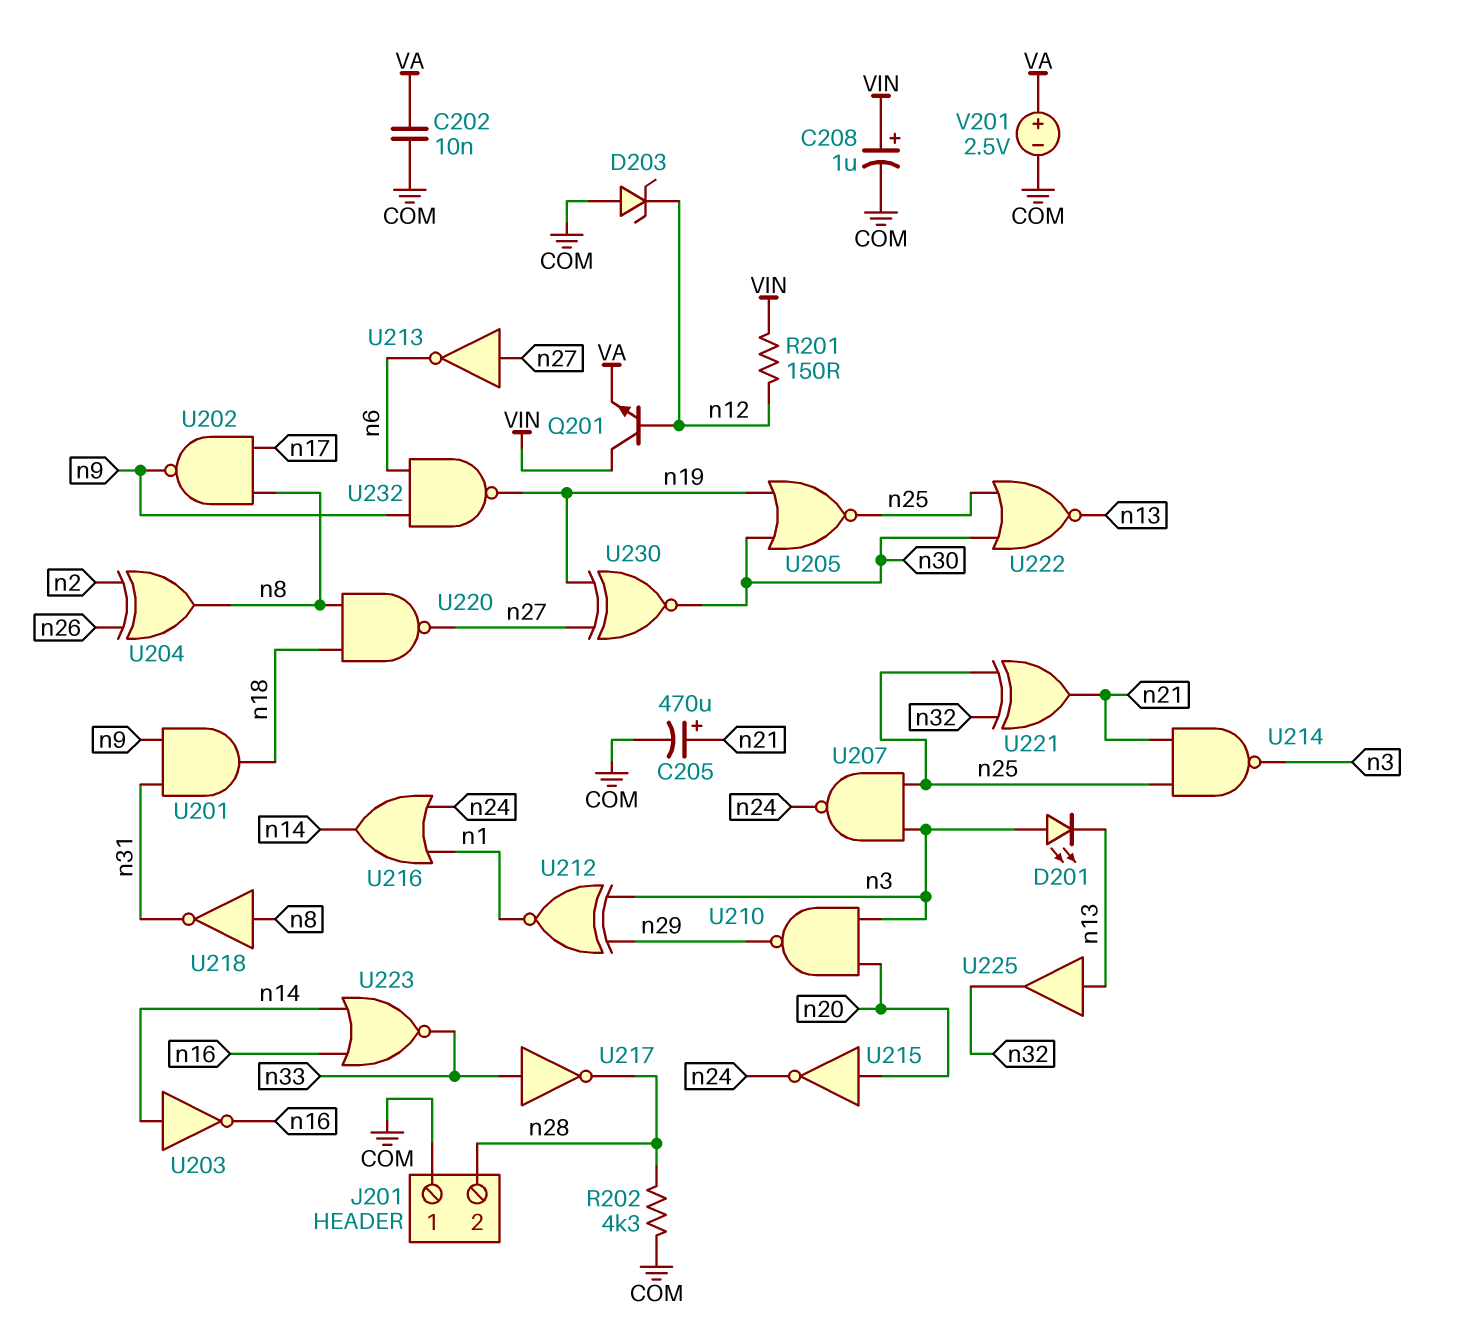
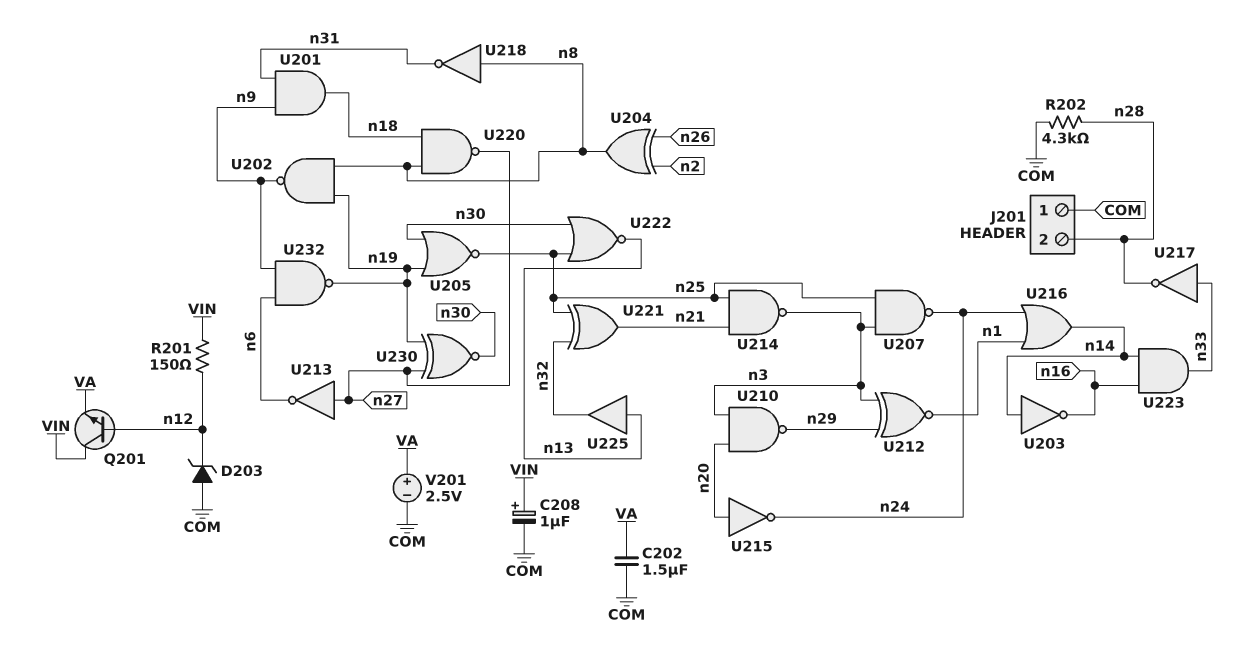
C202: 10nF (COM, VA) -> 1.5uF (COM, VA)
C205: 470uF (plus n21, minus COM) -> none
D201: LED (A n3, K n13) -> none
U202: NAND (in n8, in n17, out n9) -> NAND (in n8, in n19, out n9)
U223: NOR (in n14, in n16, out n33) -> AND (in n14, in n16, out n33)

